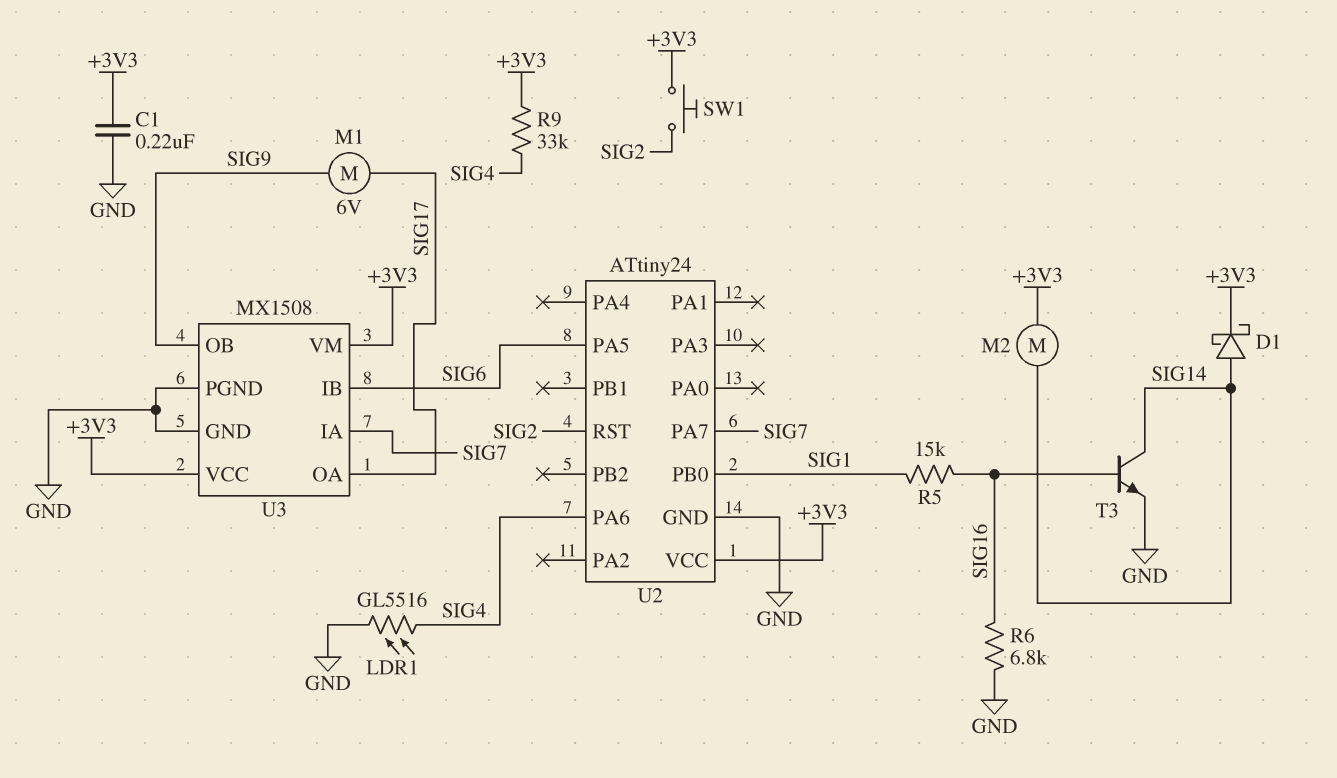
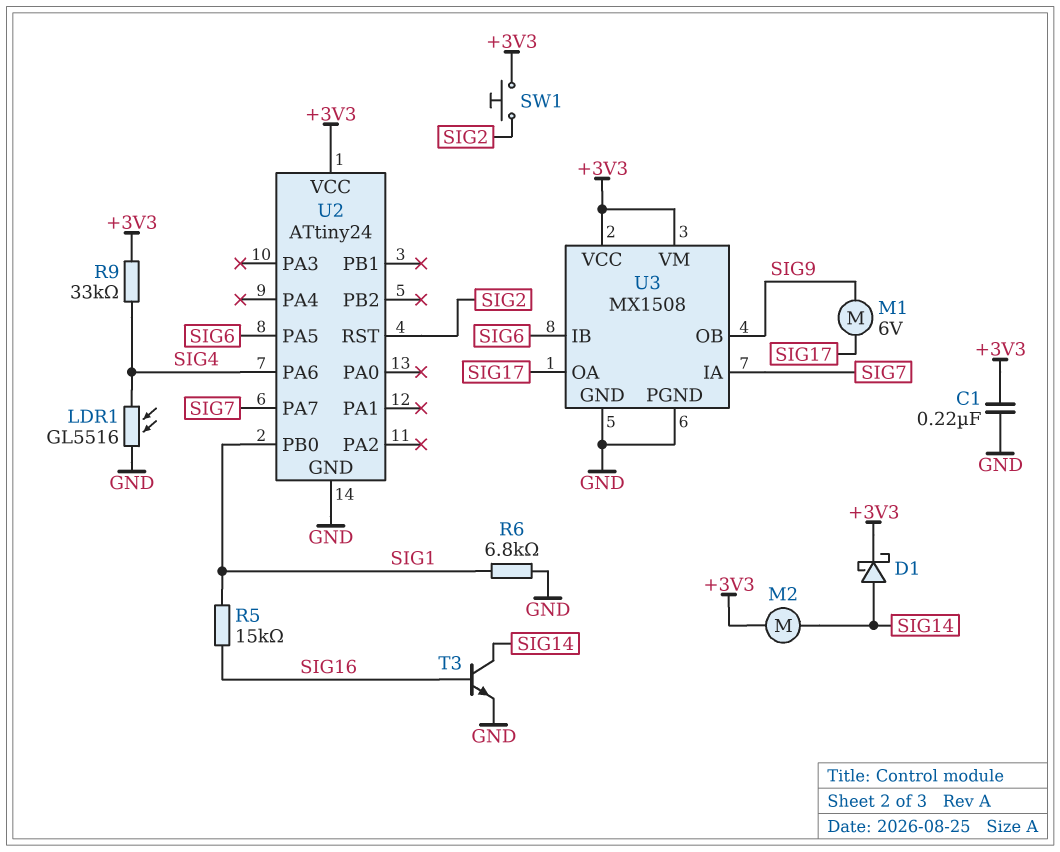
R6: 6.8k (GND, SIG16) -> 6.8k (GND, SIG1)

